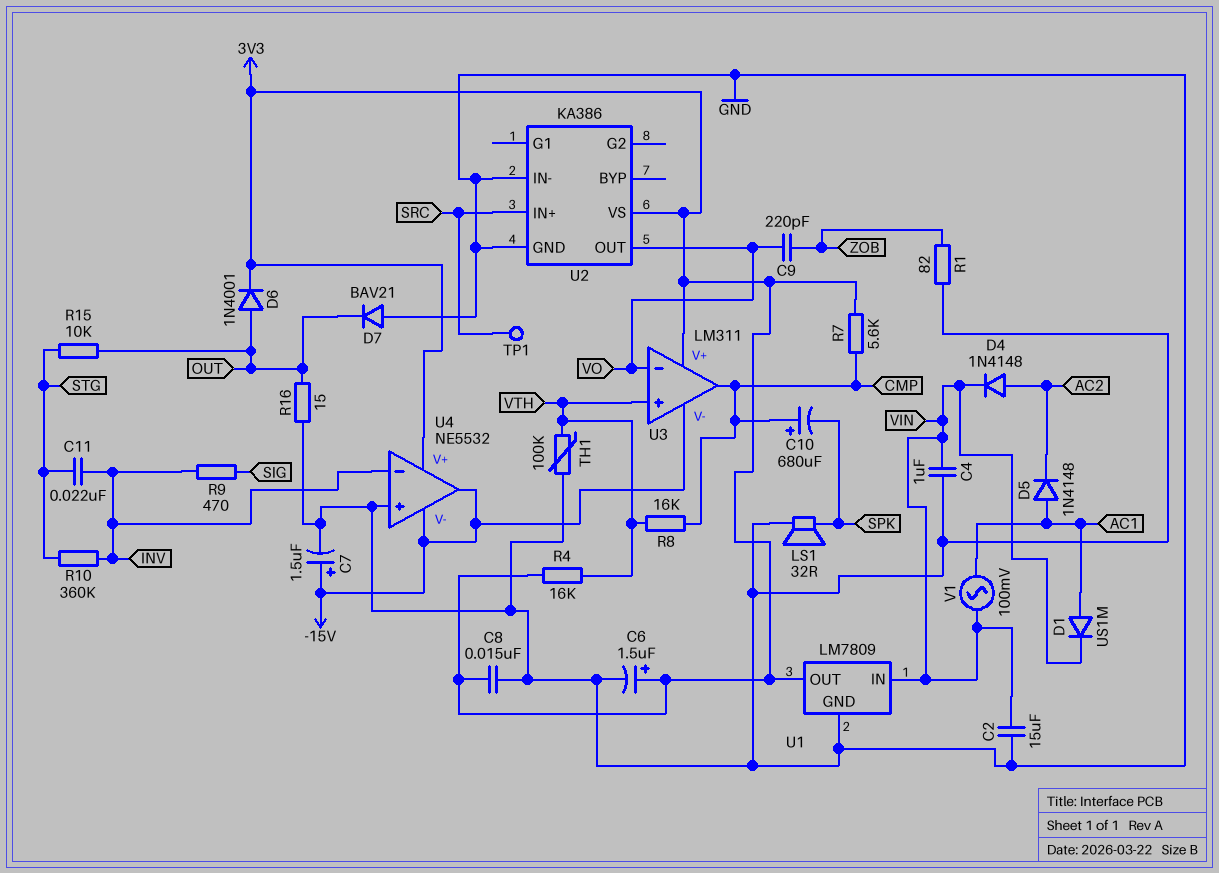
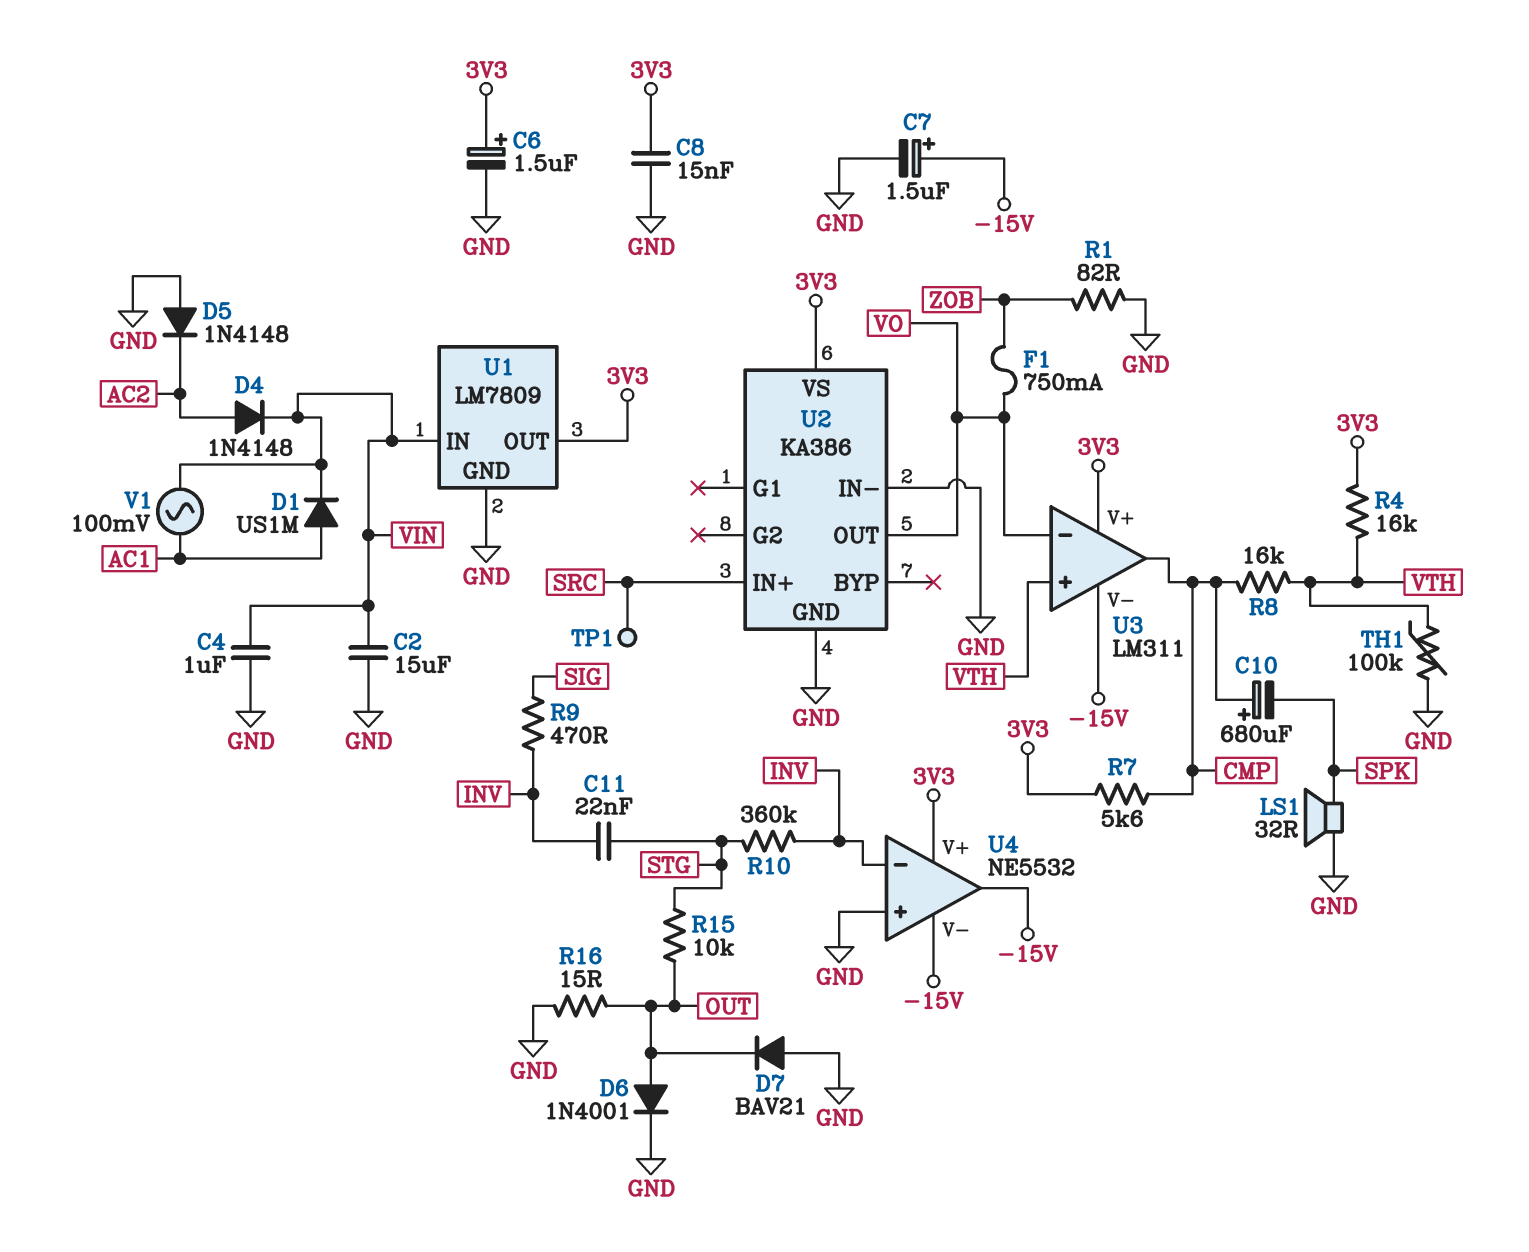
C9: 220pF (VO, ZOB) -> none
D5: diode 1N4148 (A AC1, K AC2) -> diode 1N4148 (A GND, K AC2)
D6: diode 1N4001 (A OUT, K 3V3) -> diode 1N4001 (A OUT, K GND)
F1: none -> 750mA (VO, ZOB)

